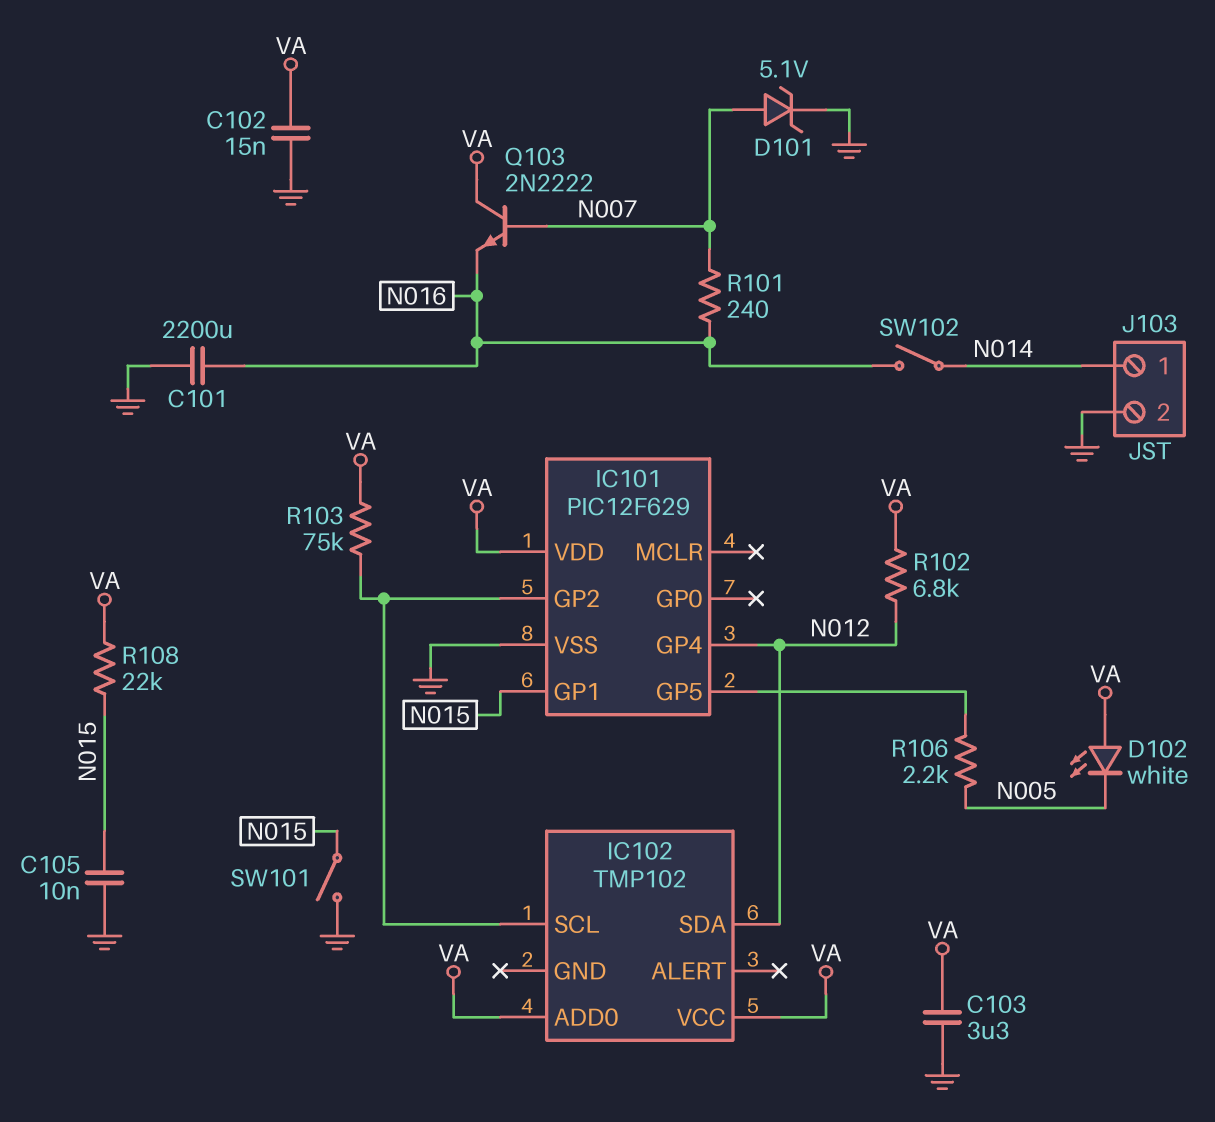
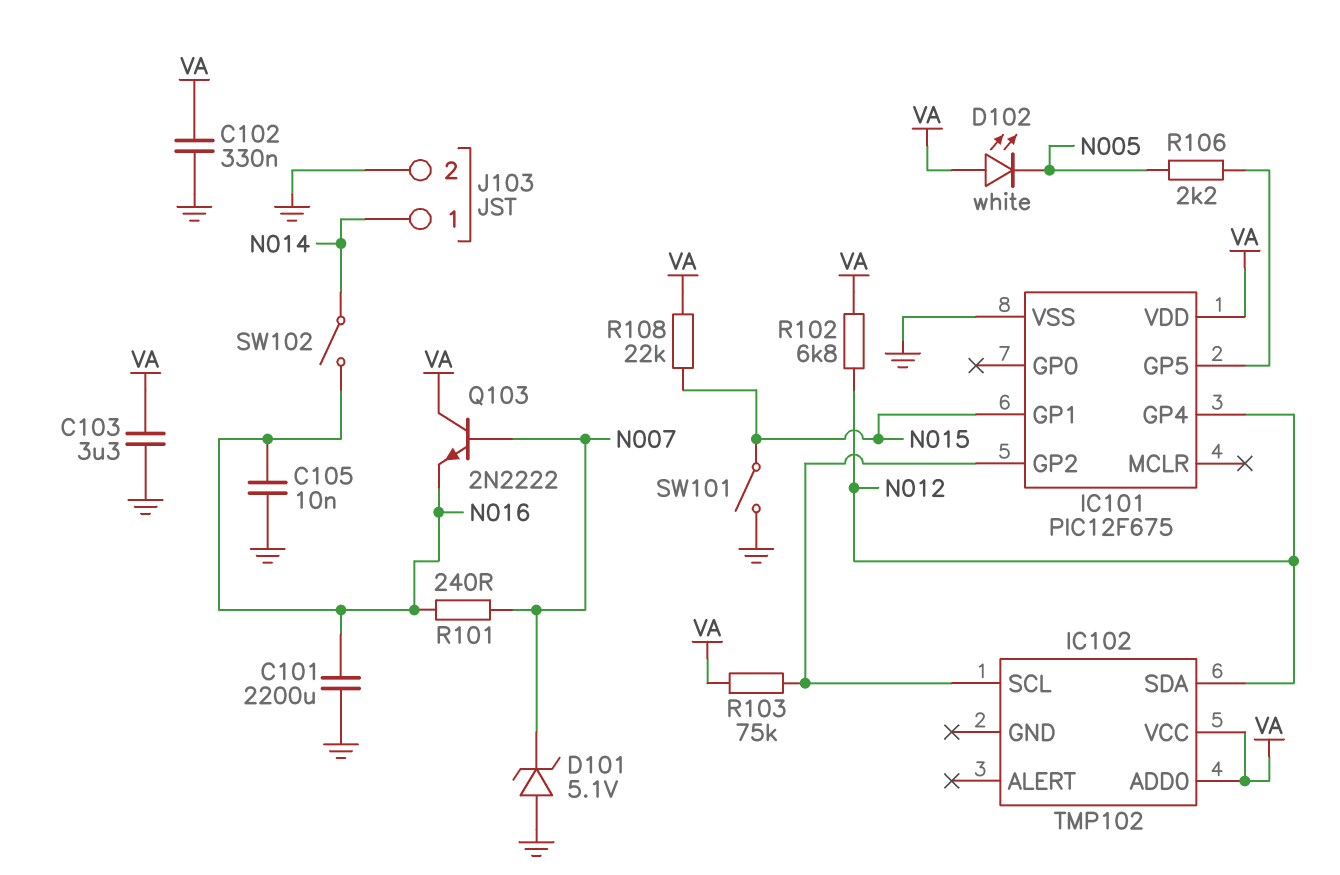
C102: 15nF (GND, VA) -> 330nF (GND, VA)
C105: 10nF (GND, N015) -> 10nF (GND, N016)
D101: zener 5.1V (A N007, K GND) -> zener 5.1V (A GND, K N007)
IC101: PIC12F629 -> PIC12F675

